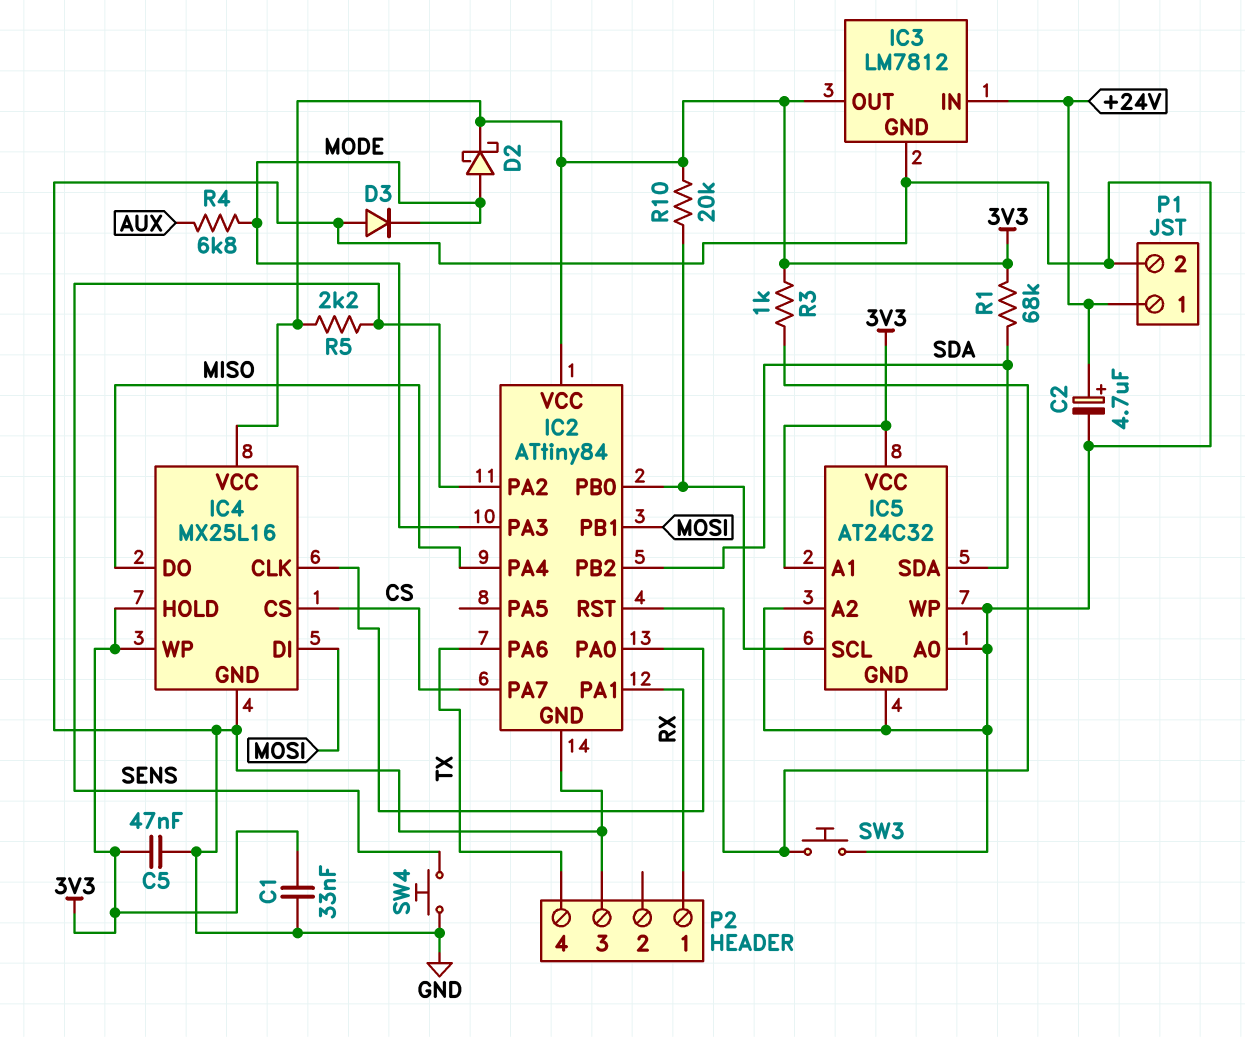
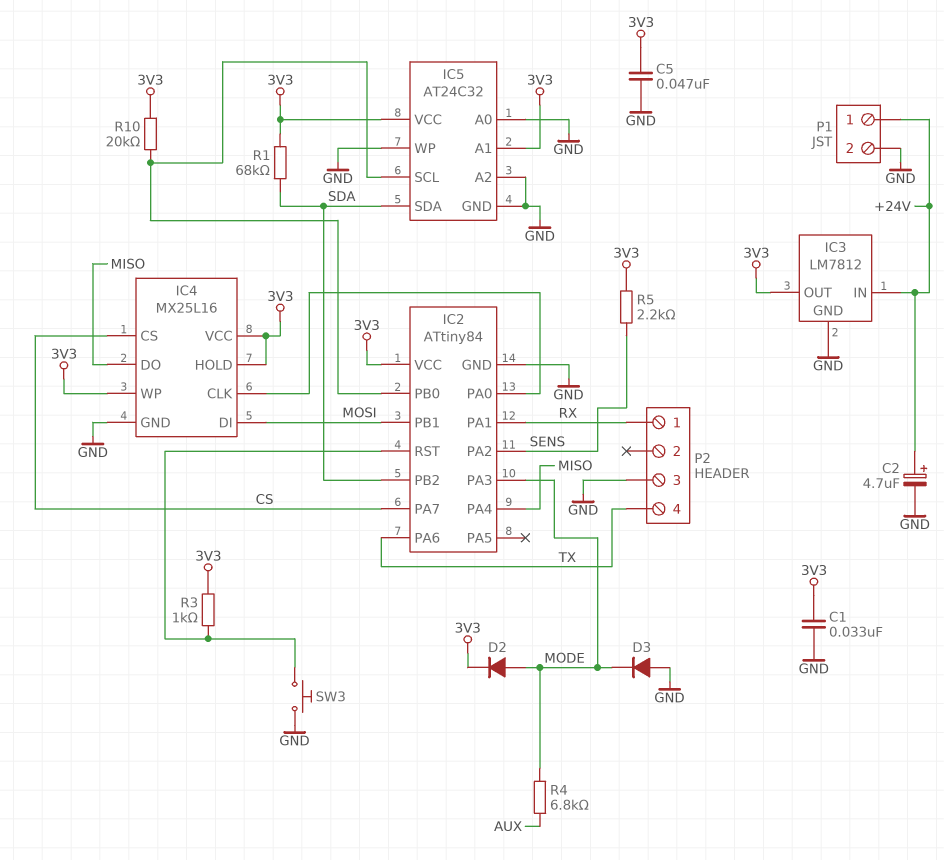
D2: schottky (A MODE, K 3V3) -> diode (A MODE, K 3V3)
SW4: button (GND, SENS) -> none

